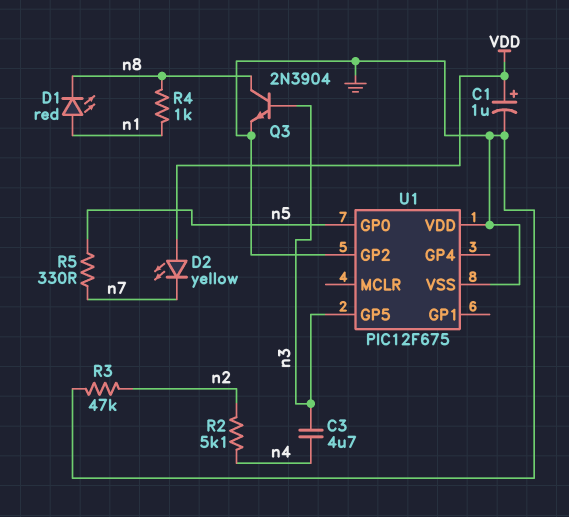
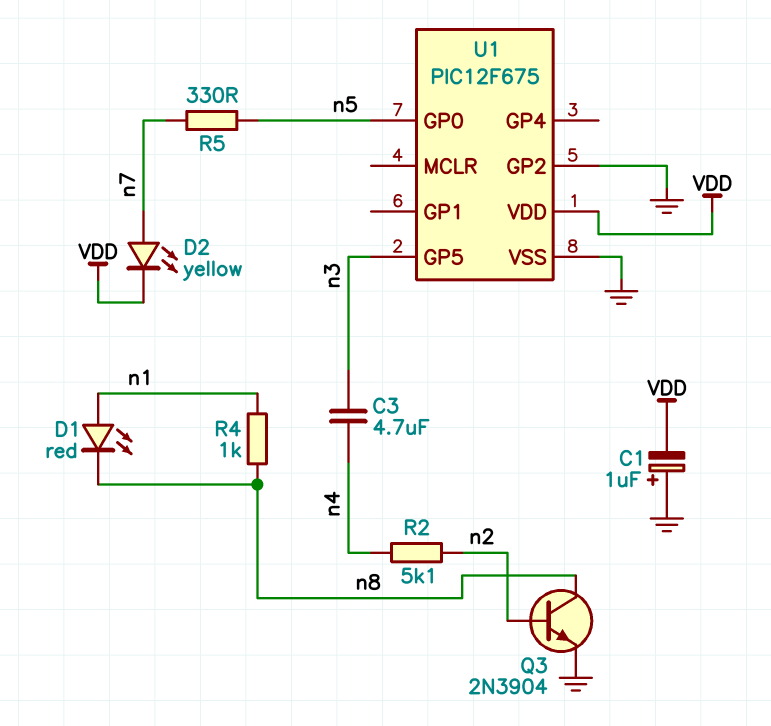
C1: 1uF (plus VDD, minus GND) -> 1uF (plus GND, minus VDD)
D2: LED yellow (A VDD, K n7) -> LED yellow (A n7, K VDD)
Q3: NPN 2N3904 (B n3, C n8, E GND) -> NPN 2N3904 (B n2, C n8, E GND)
R3: 47k (GND, n2) -> none
U1 pin VDD: GND -> VDD

